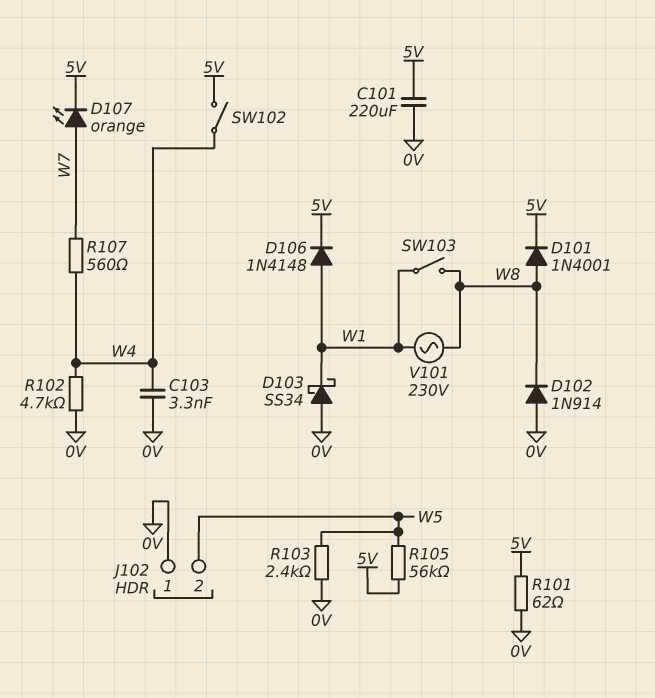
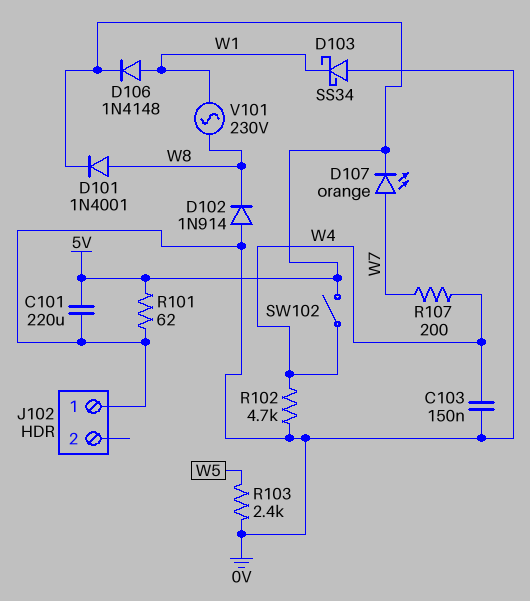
C103: 3.3nF (0V, W4) -> 150nF (0V, W4)
J102 pin 2: W5 -> none
R105: 56k (5V, W5) -> none
R107: 560 (W4, W7) -> 200 (W4, W7)
SW103: switch (W1, W8) -> none

